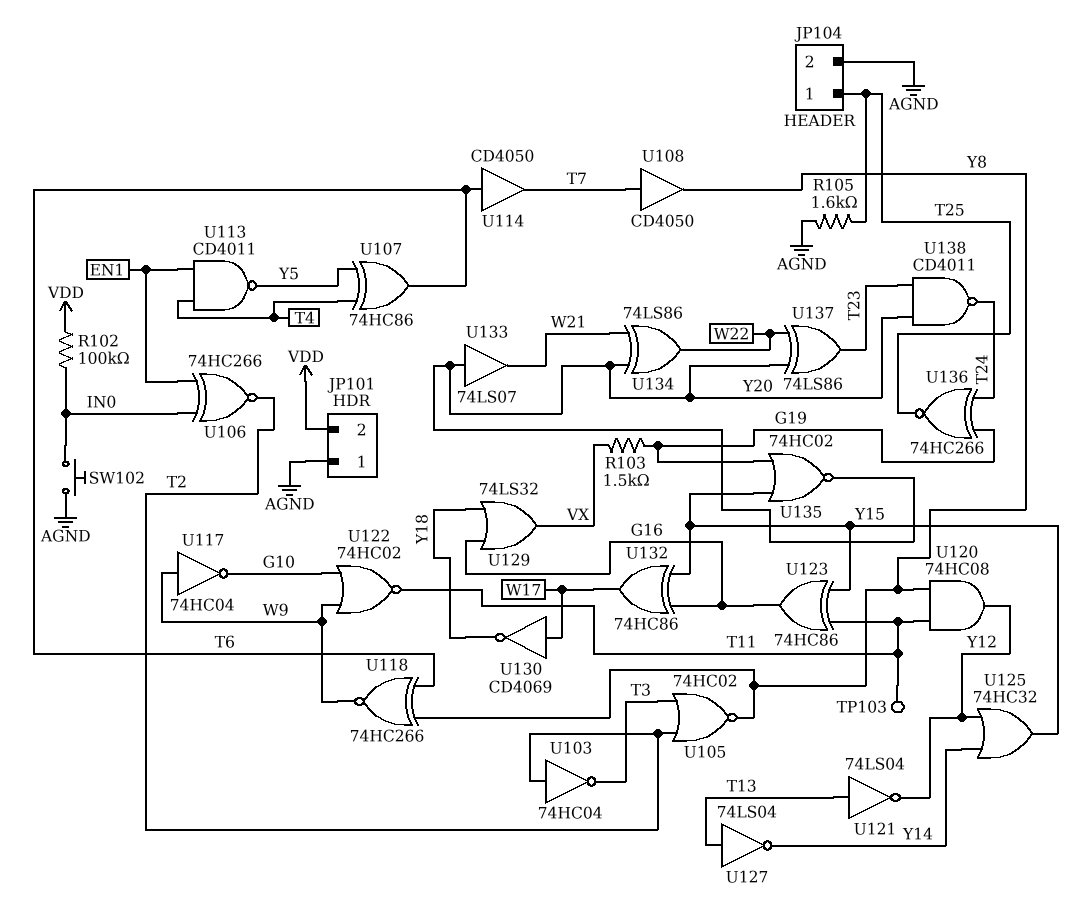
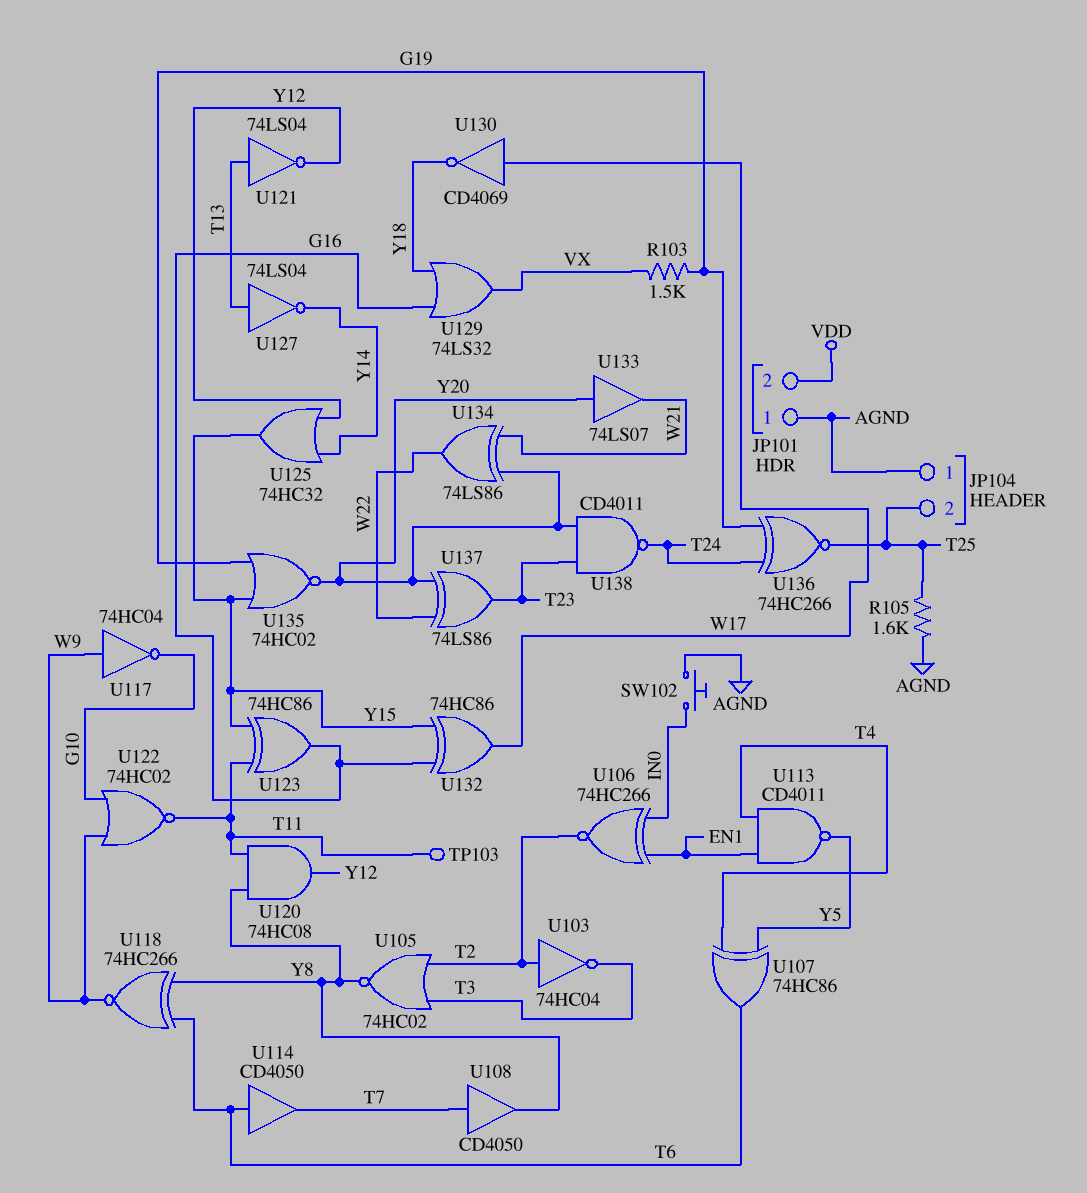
JP104 pin 1: T25 -> AGND
JP104 pin 2: AGND -> T25
R102: 100k (IN0, VDD) -> none

